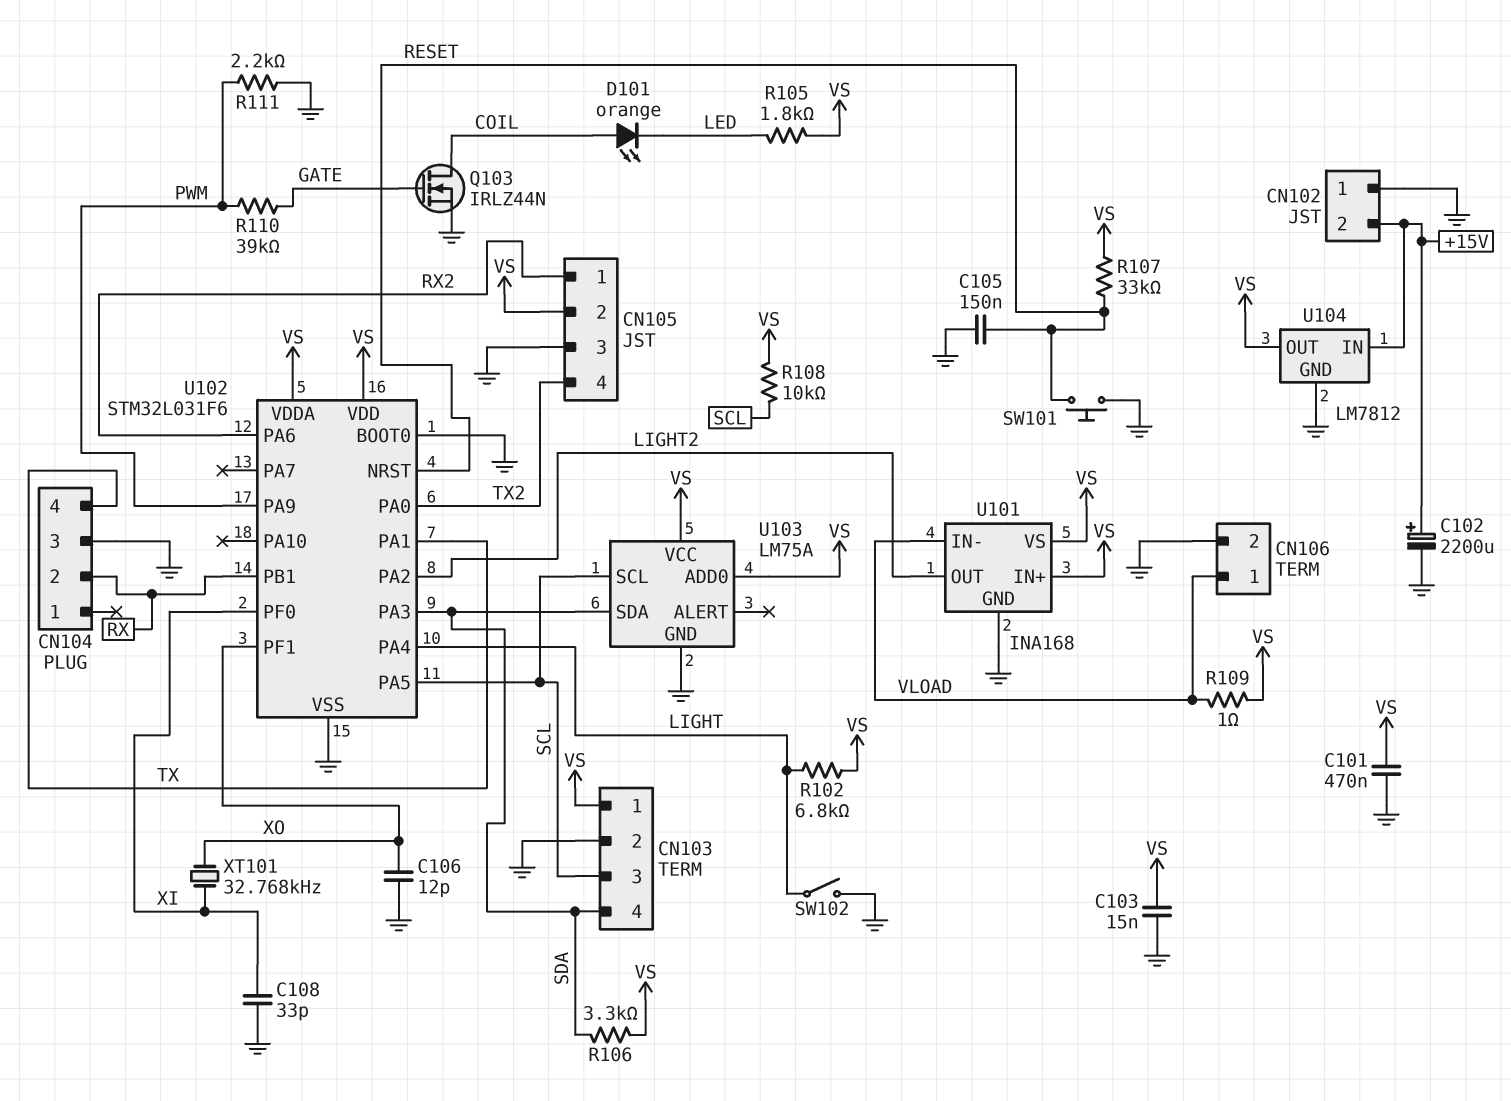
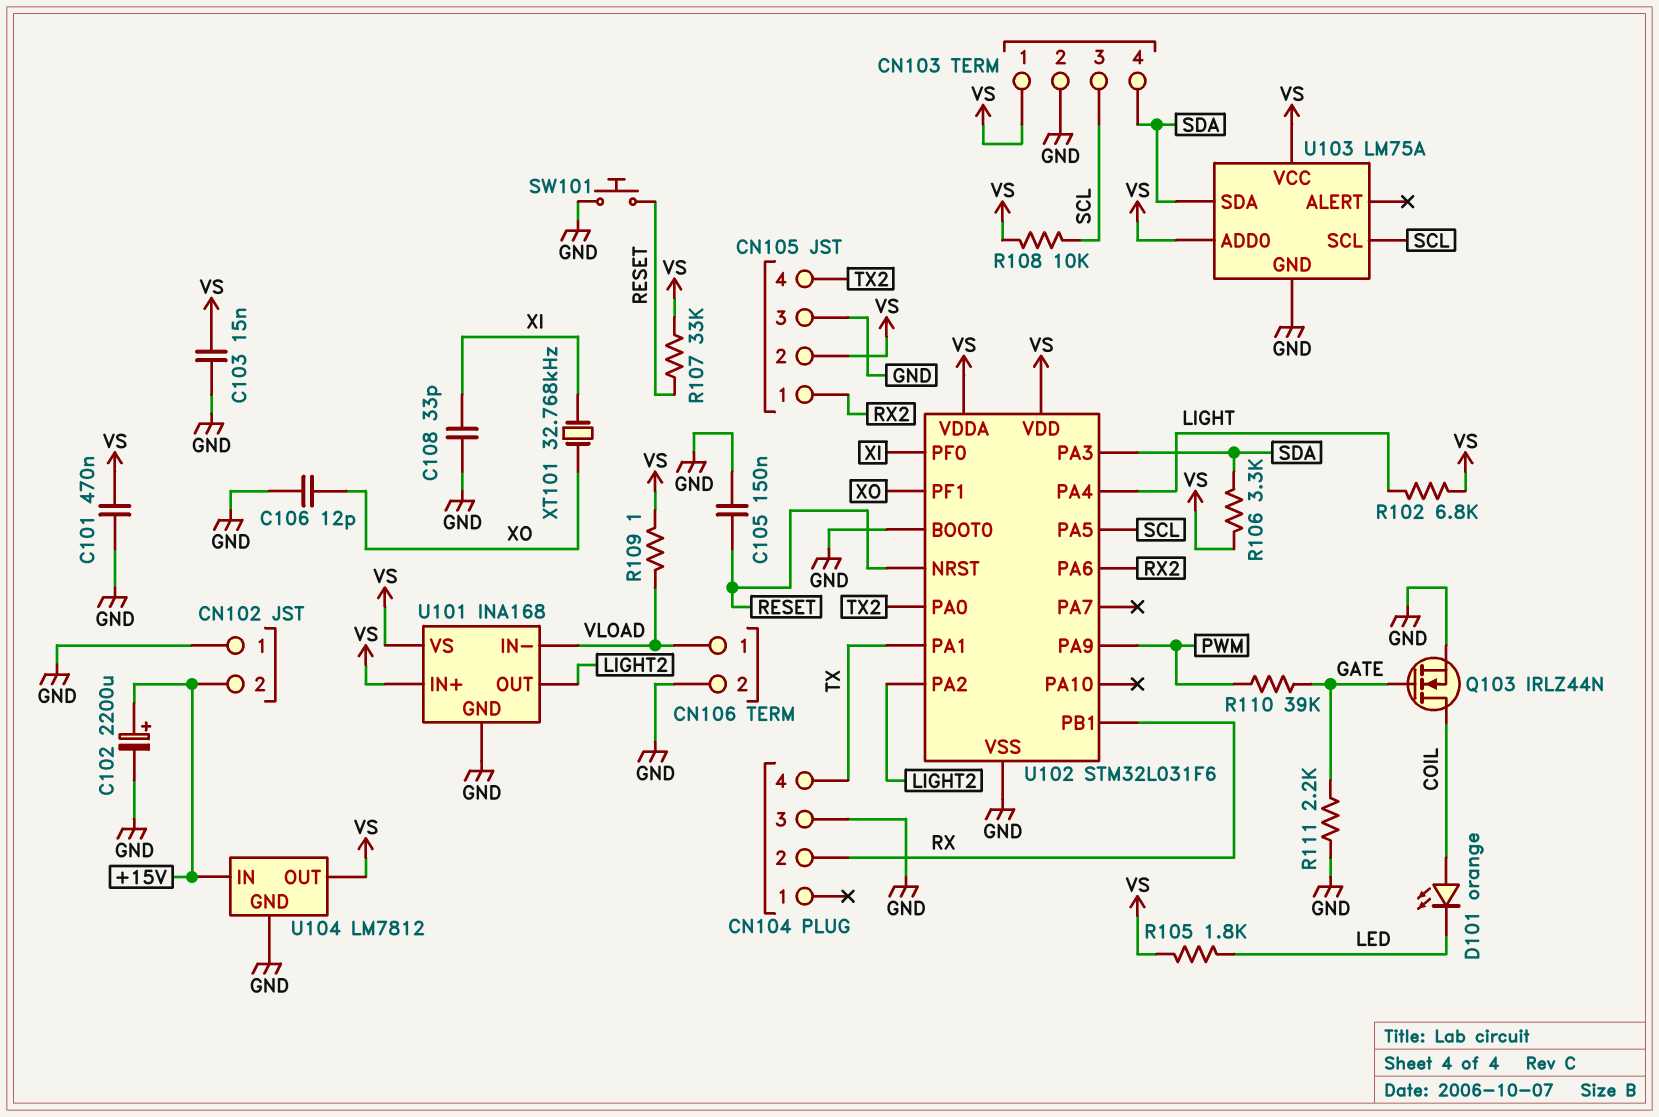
R111: 2.2k (GND, PWM) -> 2.2k (GATE, GND)
SW102: switch (GND, LIGHT) -> none

